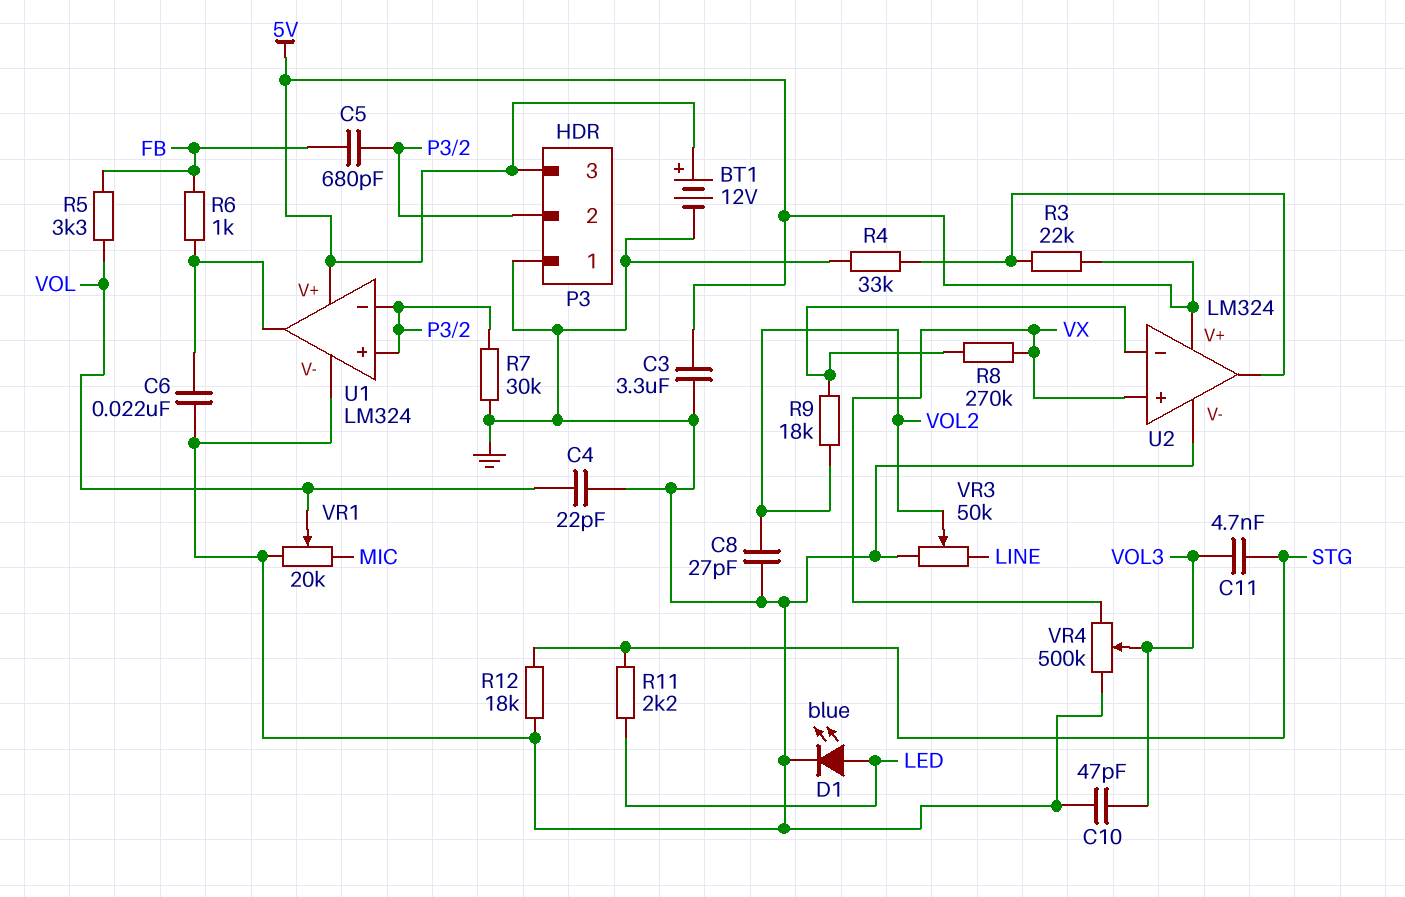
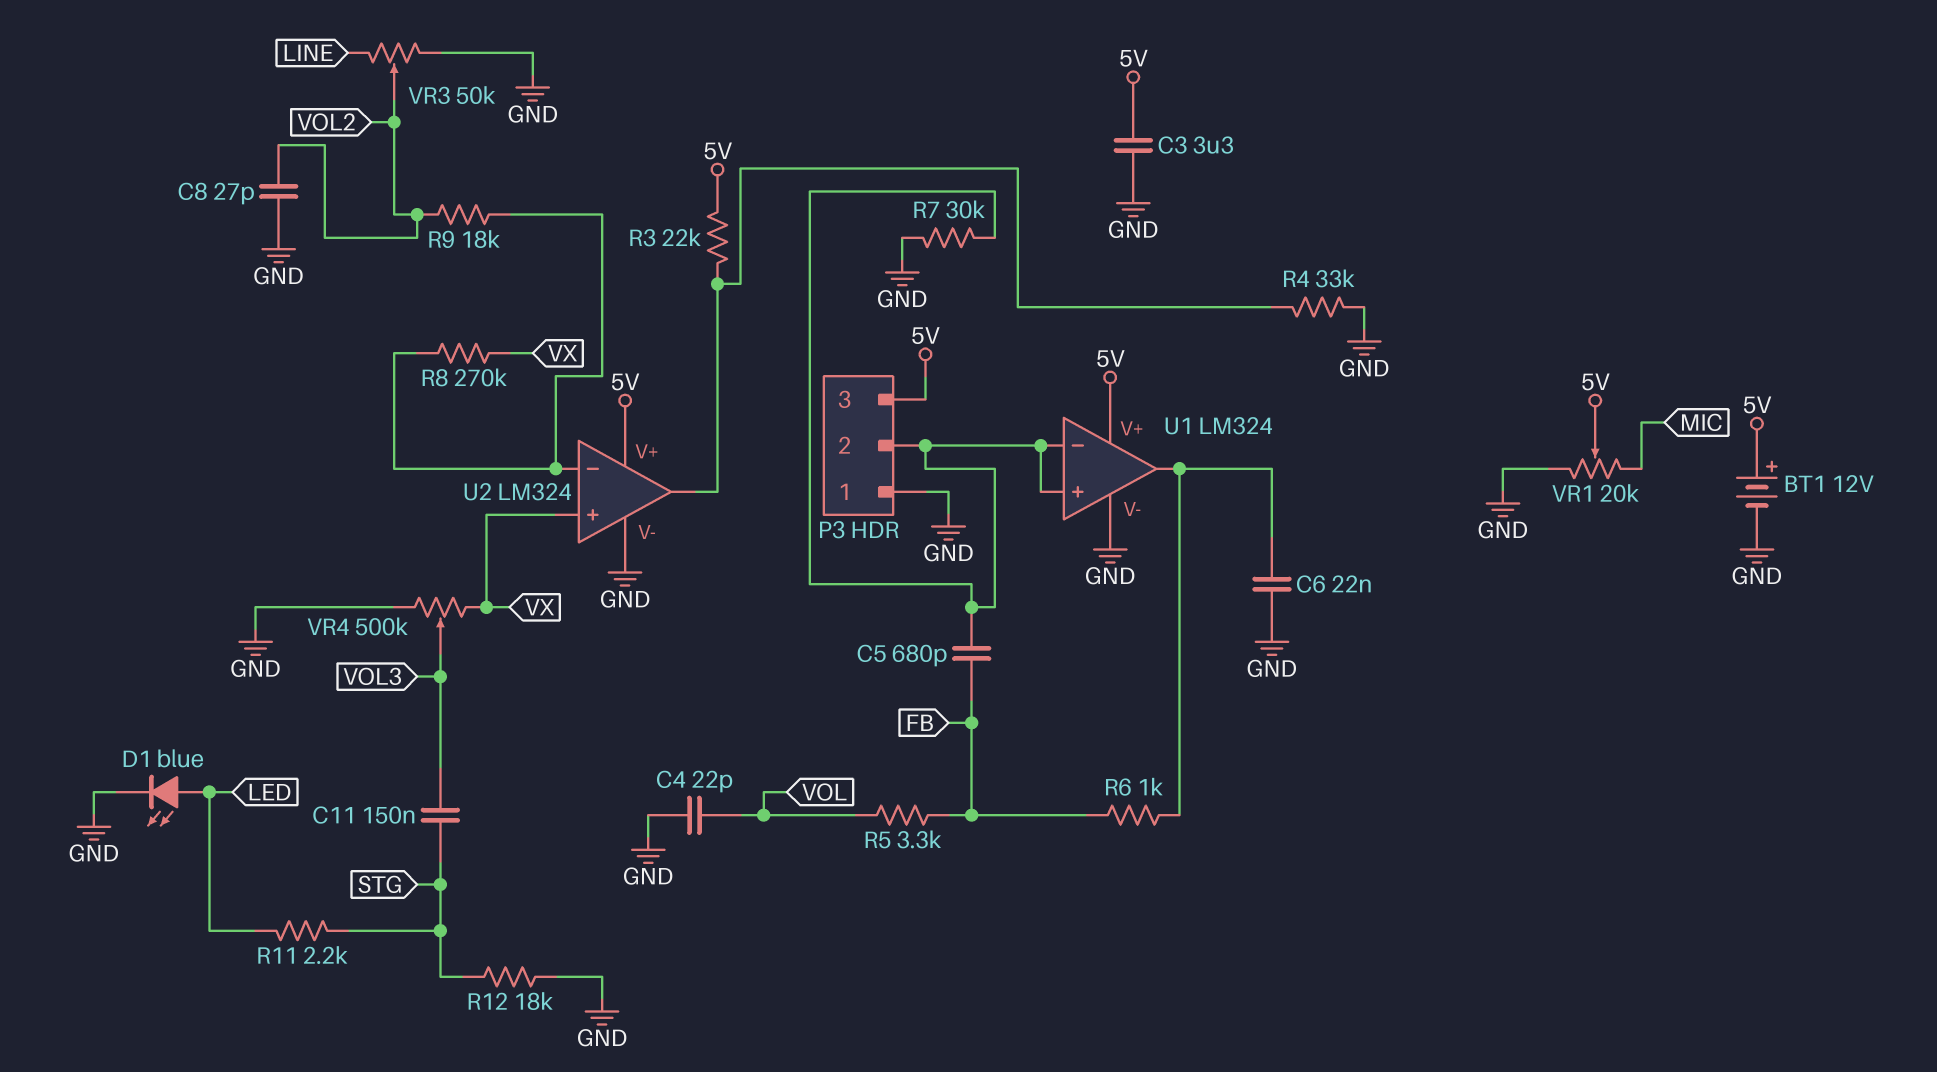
C10: 47pF (GND, VOL3) -> none
C11: 4.7nF (STG, VOL3) -> 150nF (STG, VOL3)
VR1: 20k (GND, MIC, wiper VOL) -> 20k (GND, MIC, wiper 5V)

